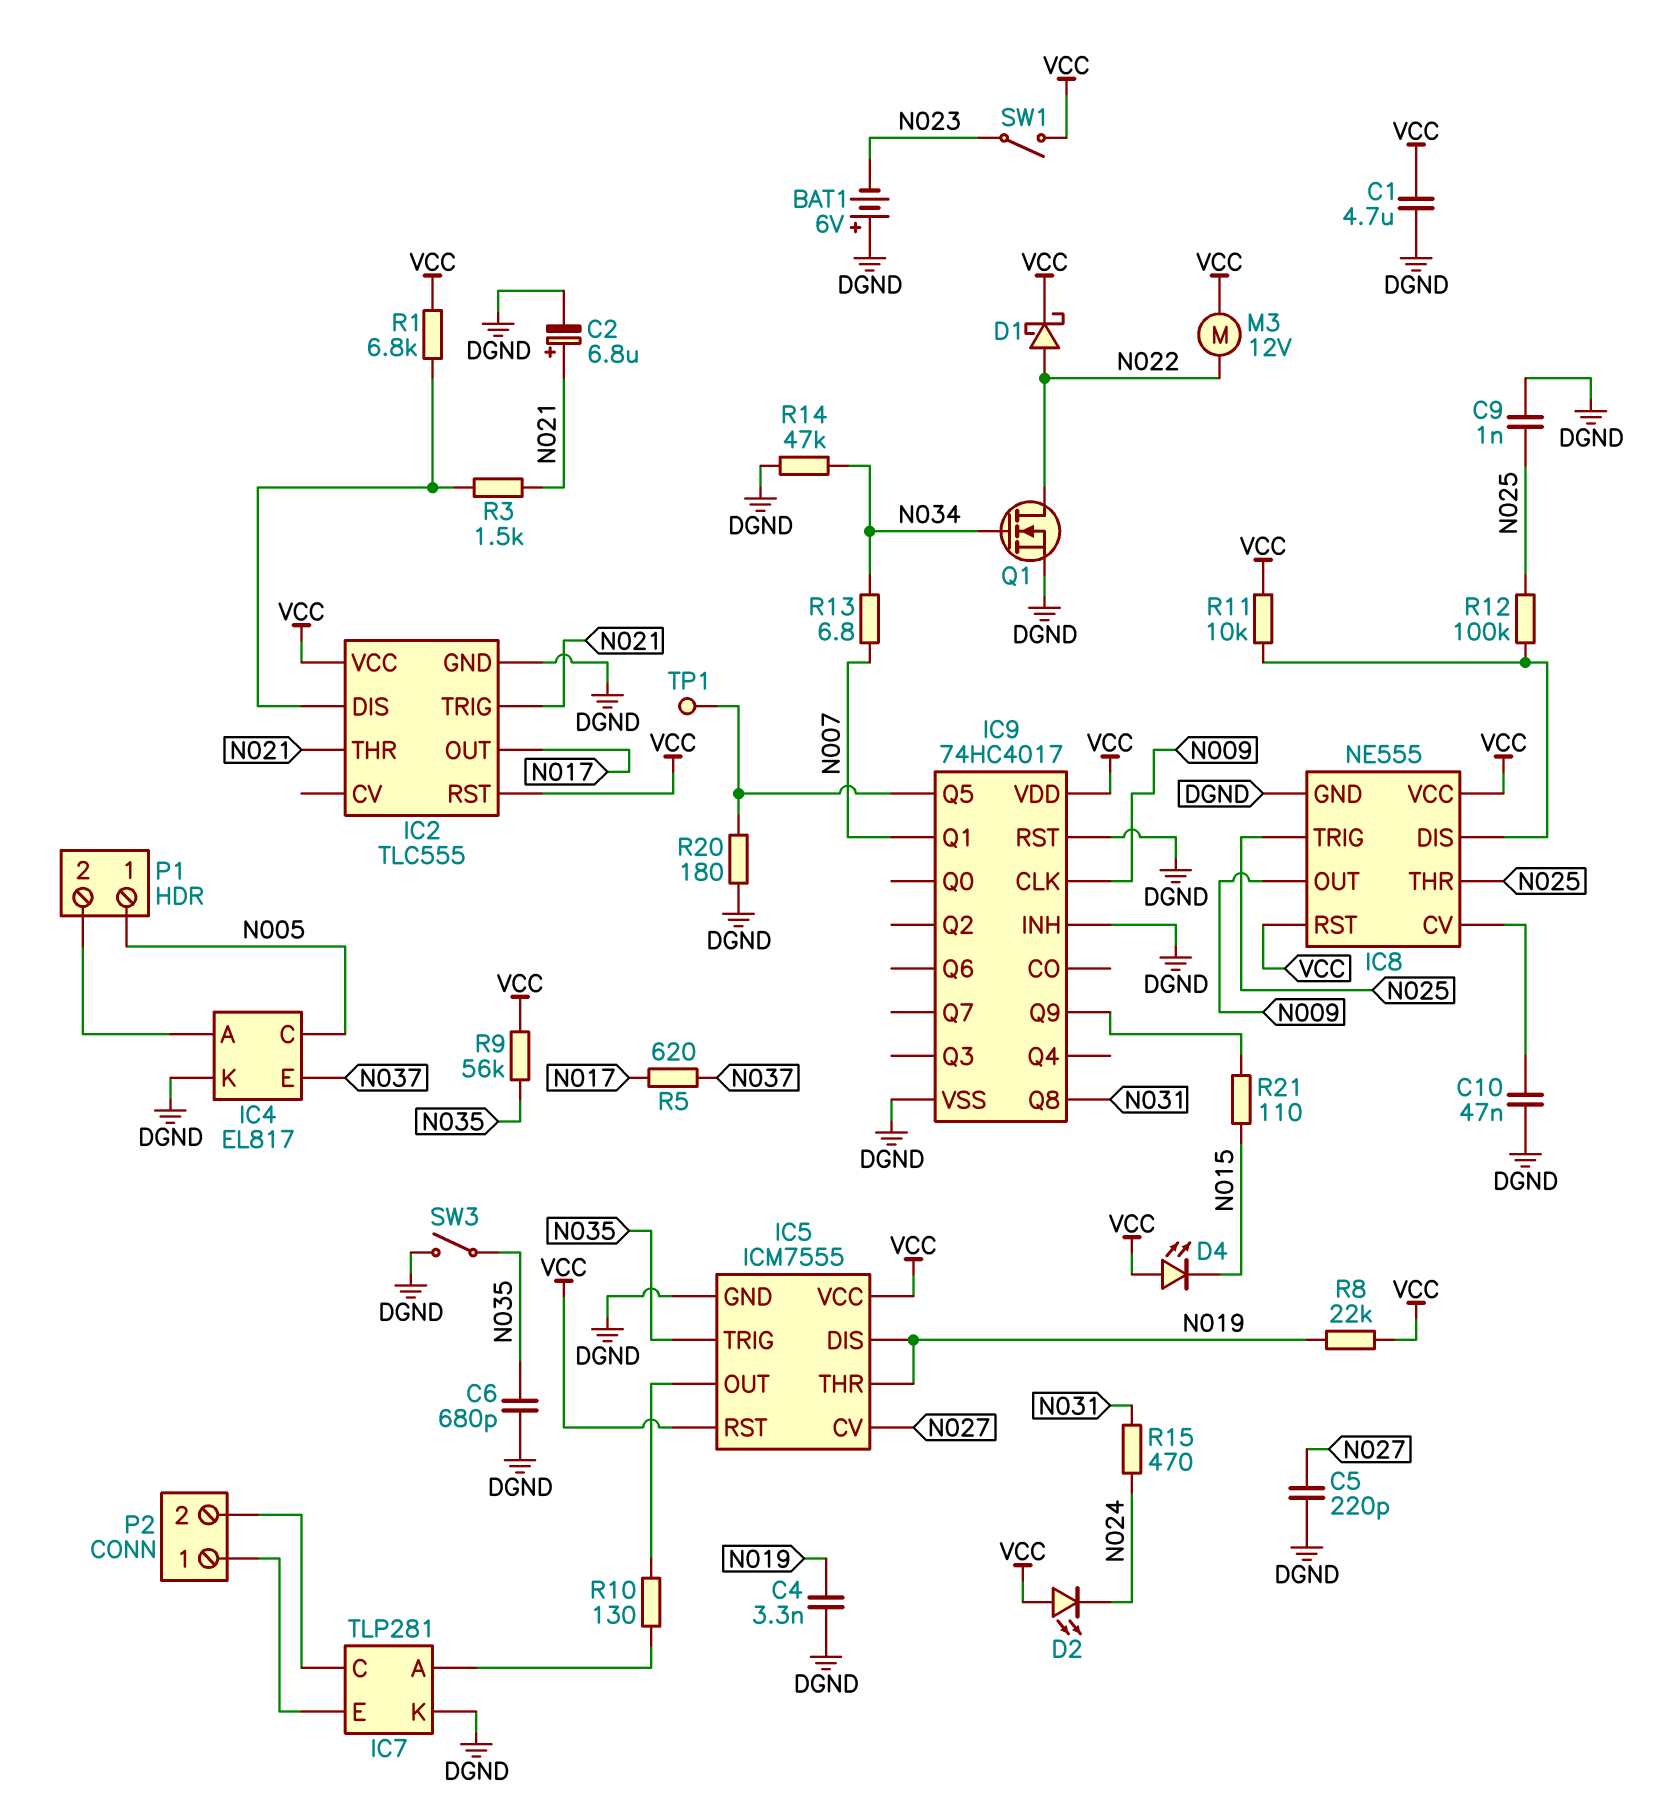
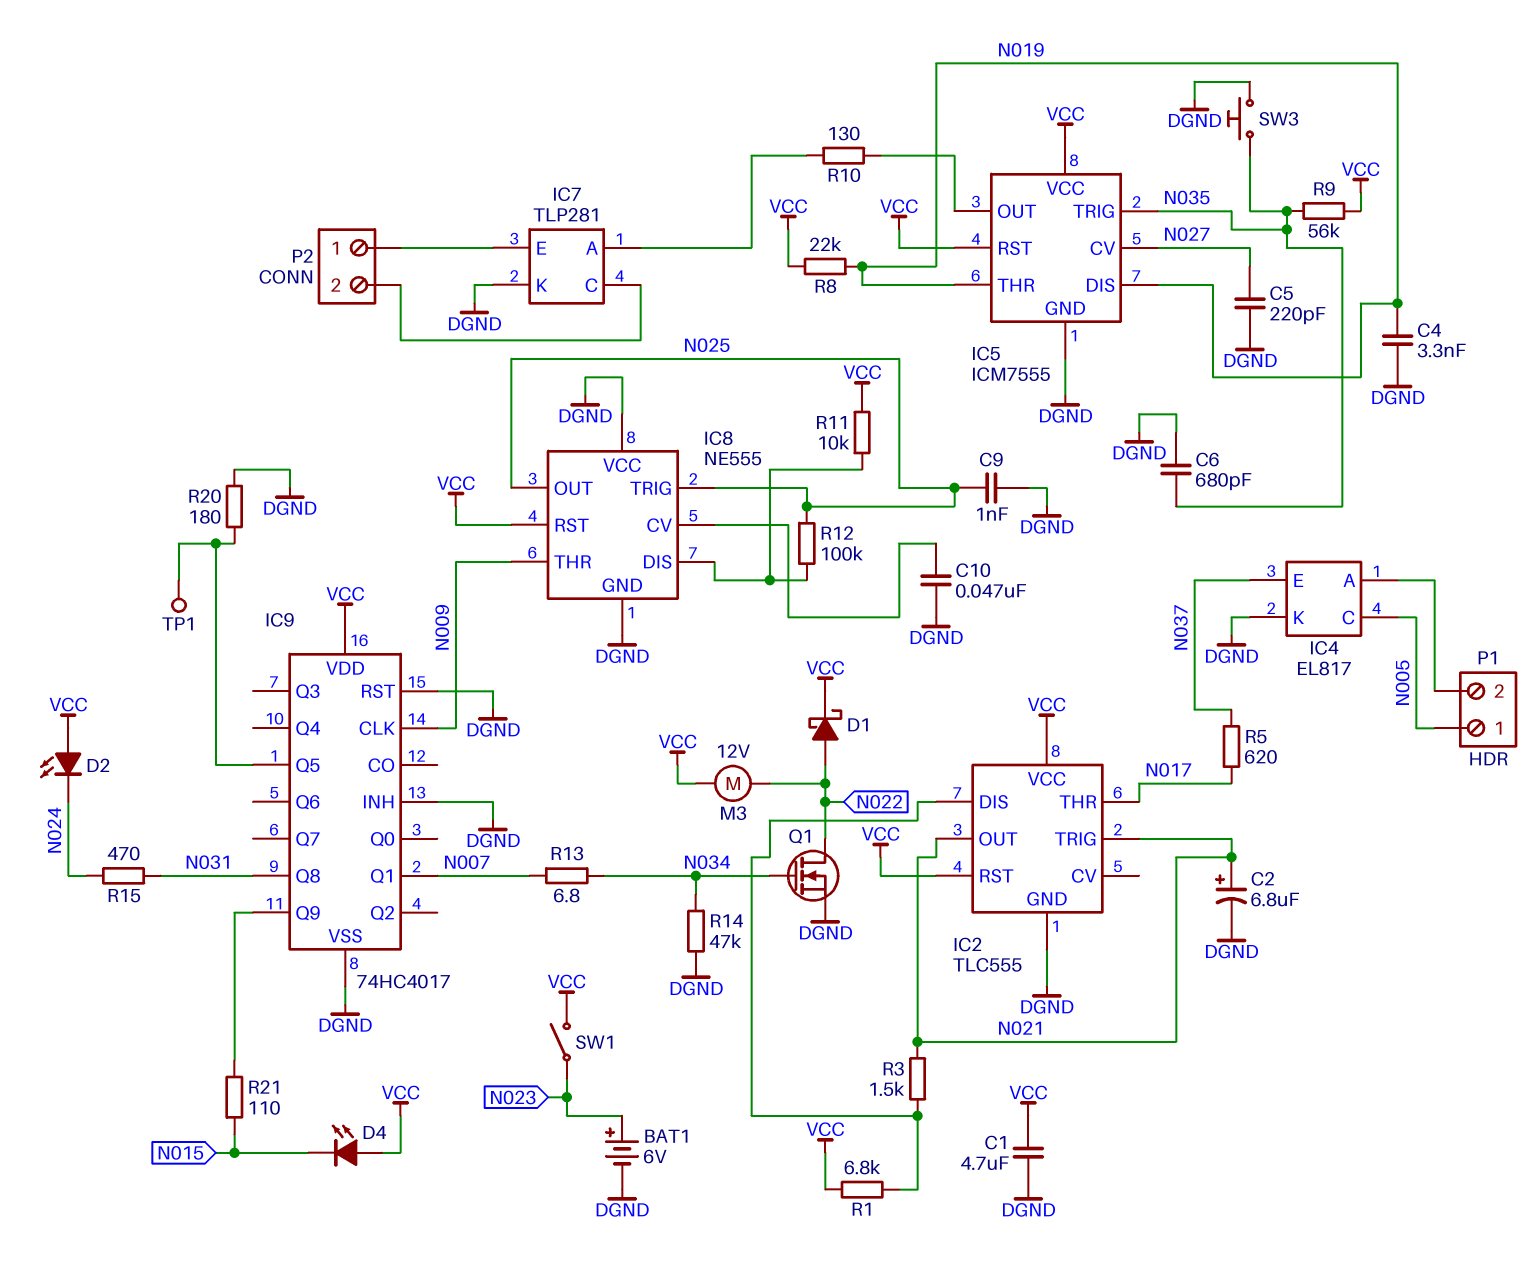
BAT1: 6V (plus DGND, minus N023) -> 6V (plus N023, minus DGND)
IC2 pin OUT: N017 -> N021
IC2 pin THR: N021 -> N017
IC8 pin OUT: N009 -> N025
IC8 pin THR: N025 -> N009
IC8 pin VCC: VCC -> DGND
SW3: switch (DGND, N035) -> button (DGND, N035)

